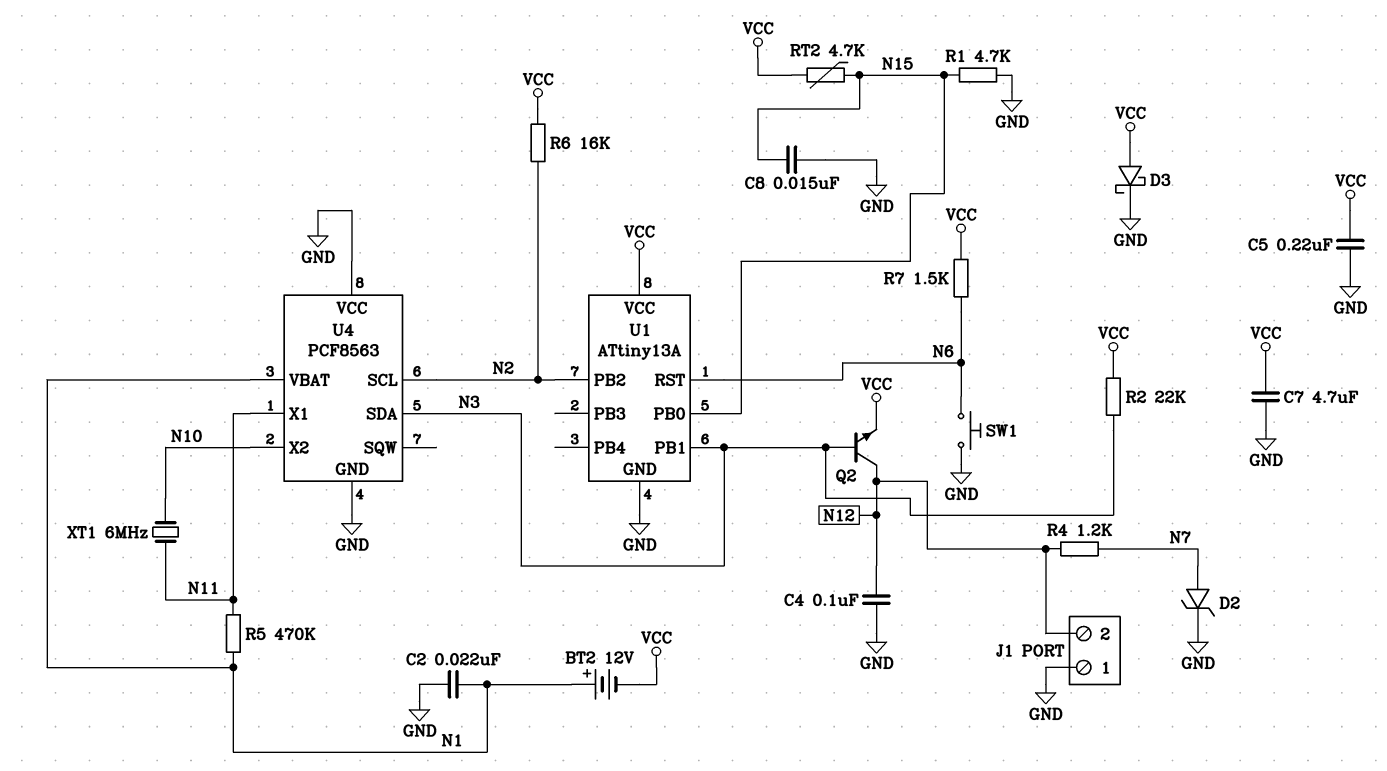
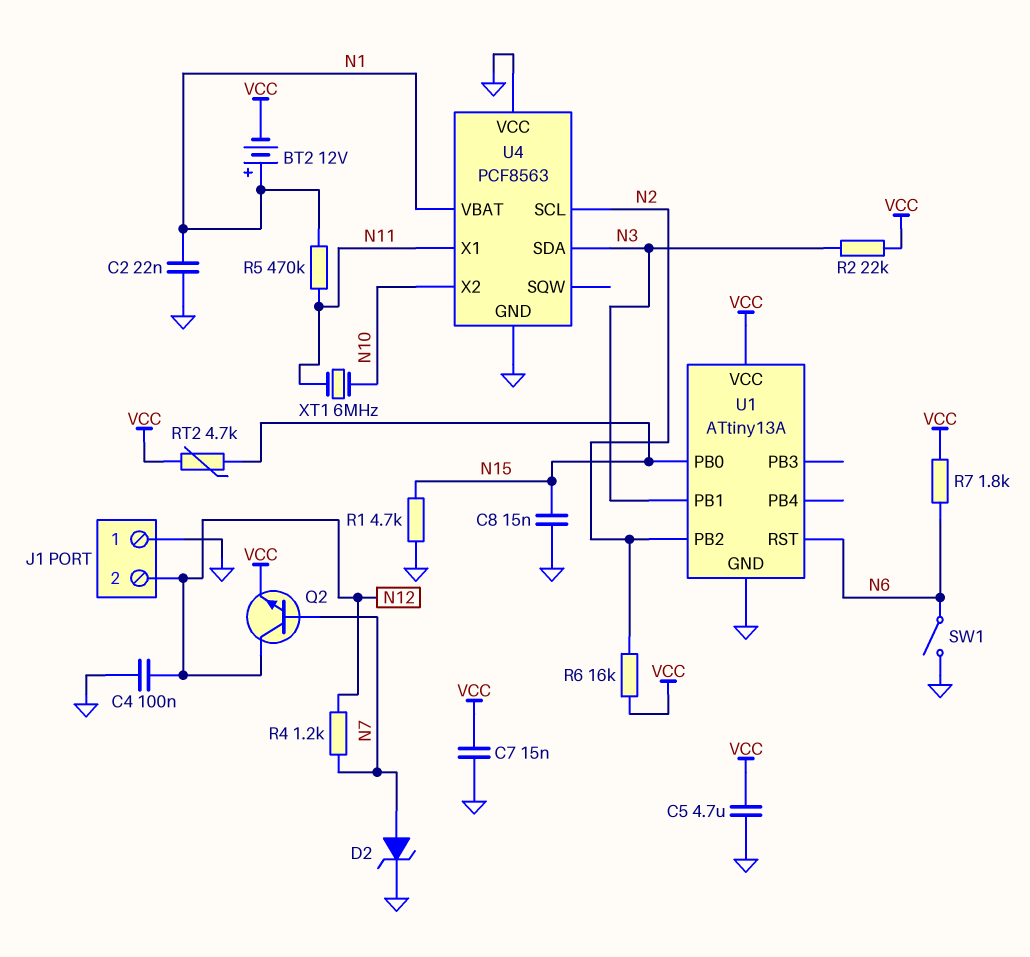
C5: 220nF (GND, VCC) -> 4.7uF (GND, VCC)
C7: 4.7uF (GND, VCC) -> 15nF (GND, VCC)
D3: schottky (A VCC, K GND) -> none
Q2: NPN (B N3, C N12, E VCC) -> NPN (B N7, C N12, E VCC)
R7: 1.5k (N6, VCC) -> 1.8k (N6, VCC)
SW1: button (GND, N6) -> switch (GND, N6)

